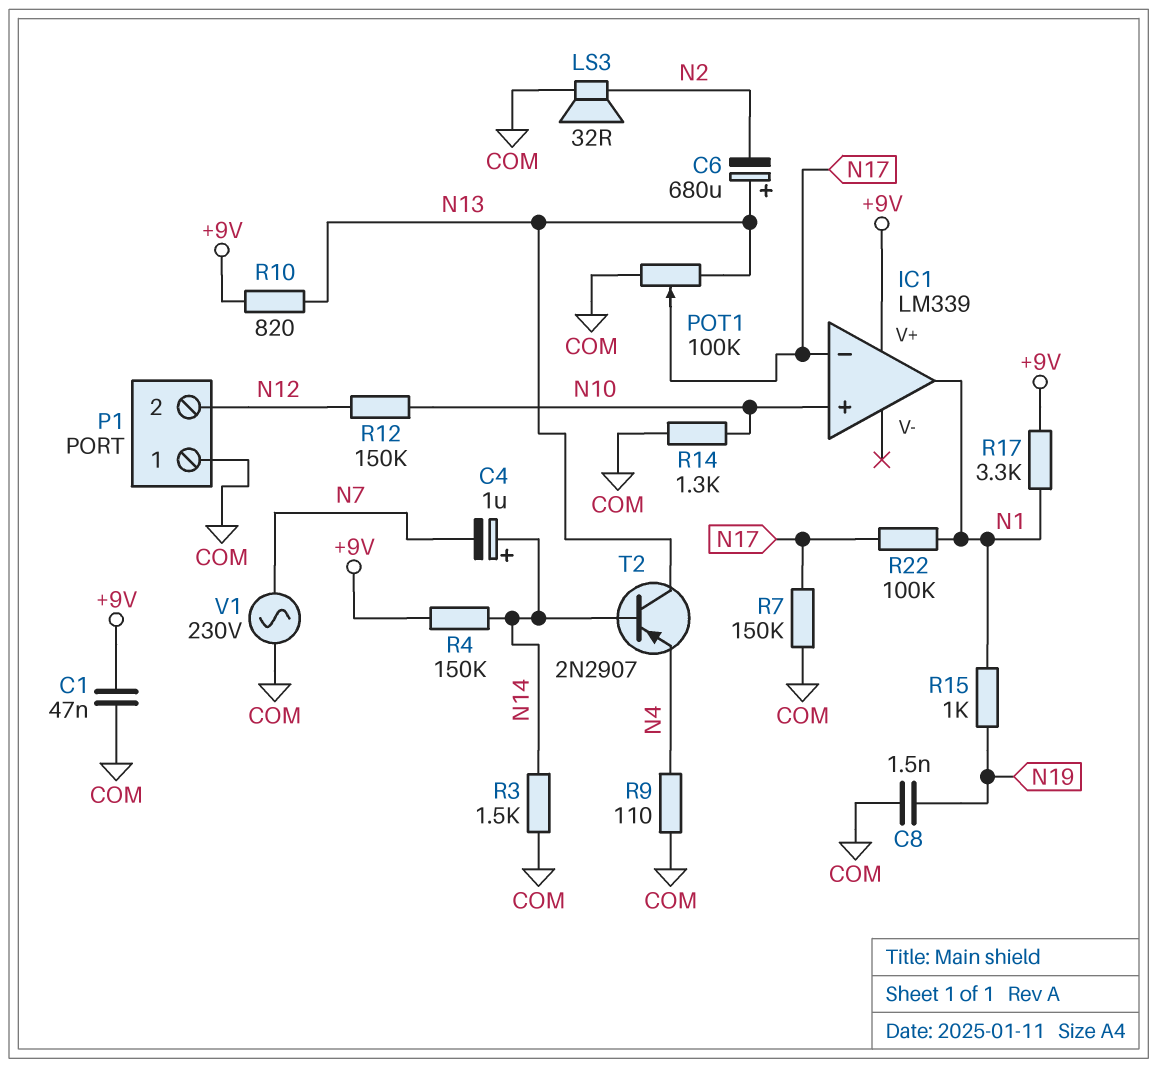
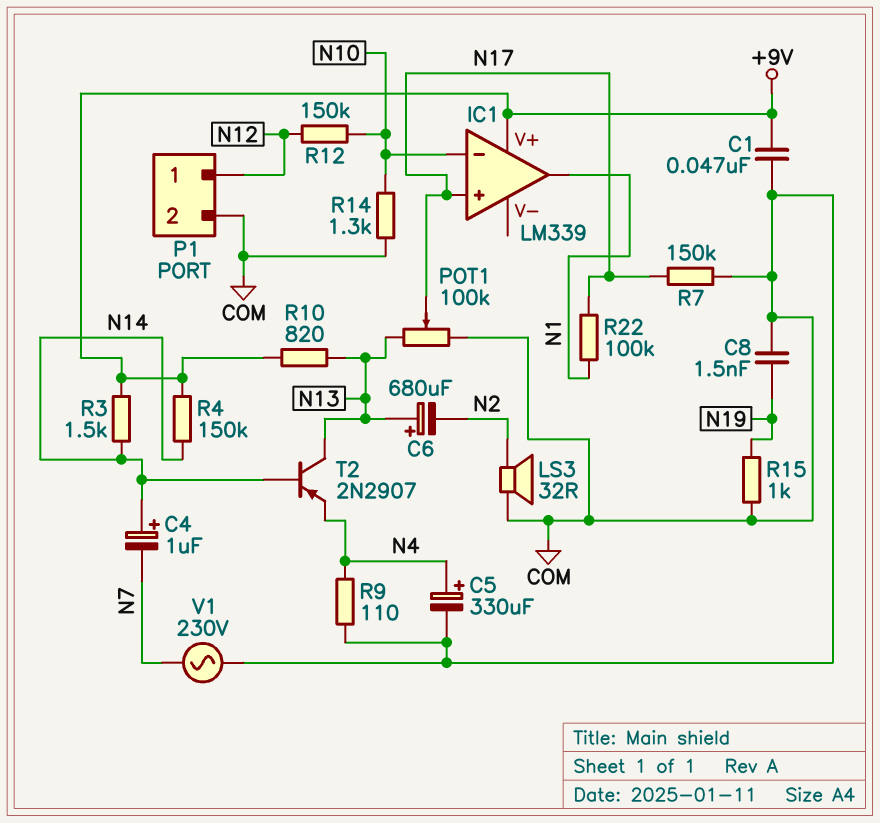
C5: none -> 330uF (plus N4, minus COM)
IC1 pin in+: N10 -> N17
IC1 pin in-: N17 -> N10
P1 pin 1: COM -> N12
P1 pin 2: N12 -> COM
R3: 1.5k (COM, N14) -> 1.5k (+9V, N14)
R15: 1k (N1, N19) -> 1k (COM, N19)
R17: 3.3k (+9V, N1) -> none

